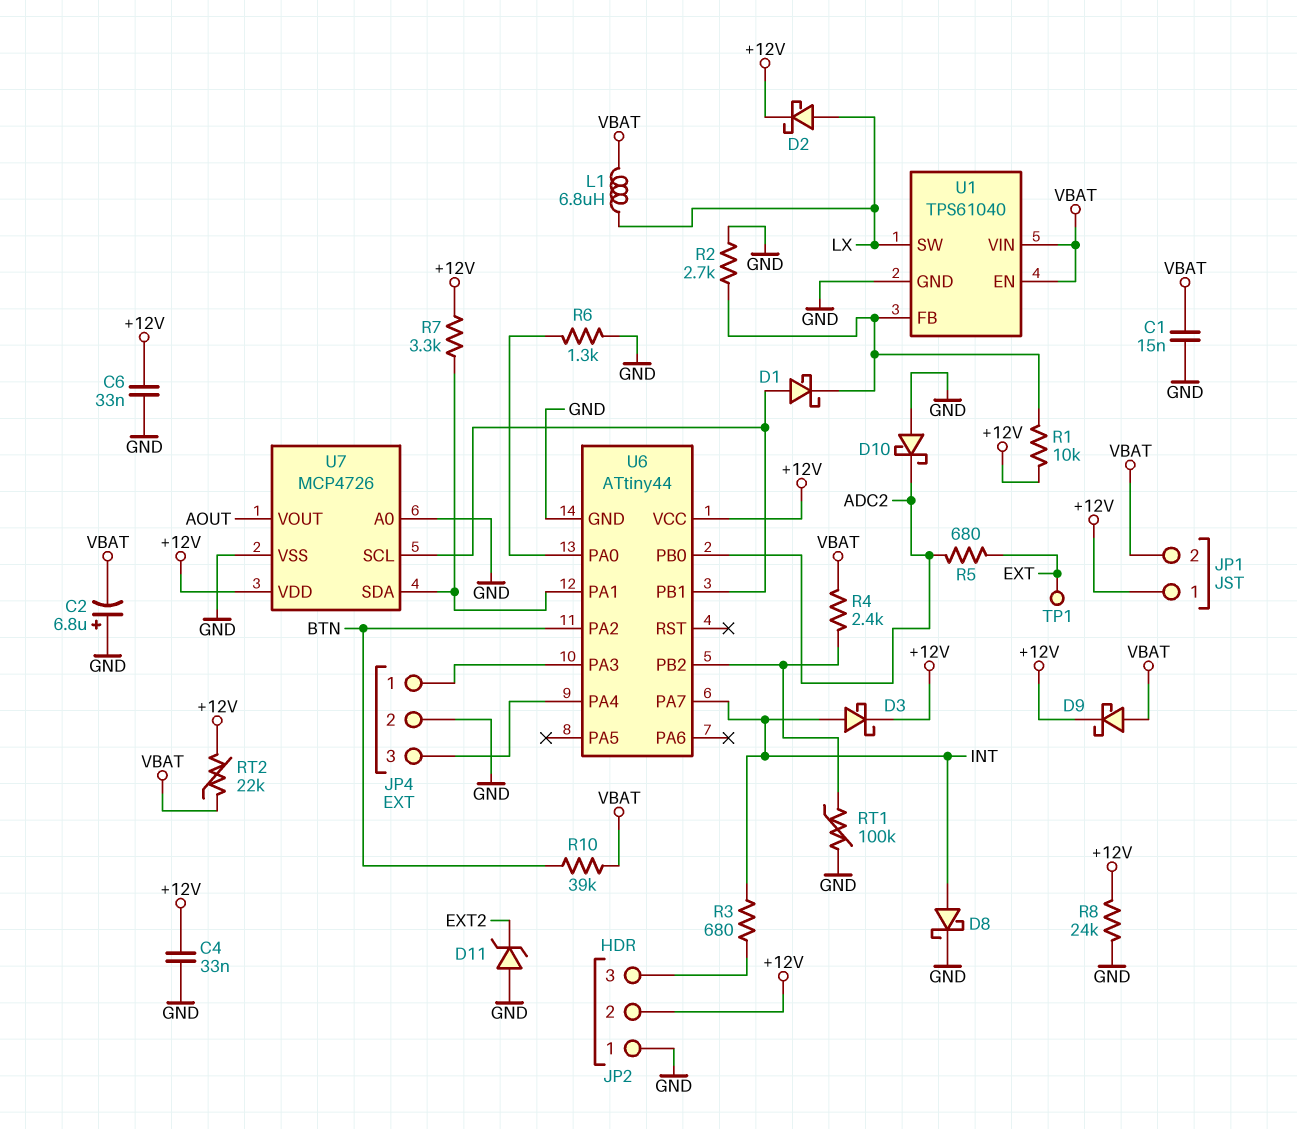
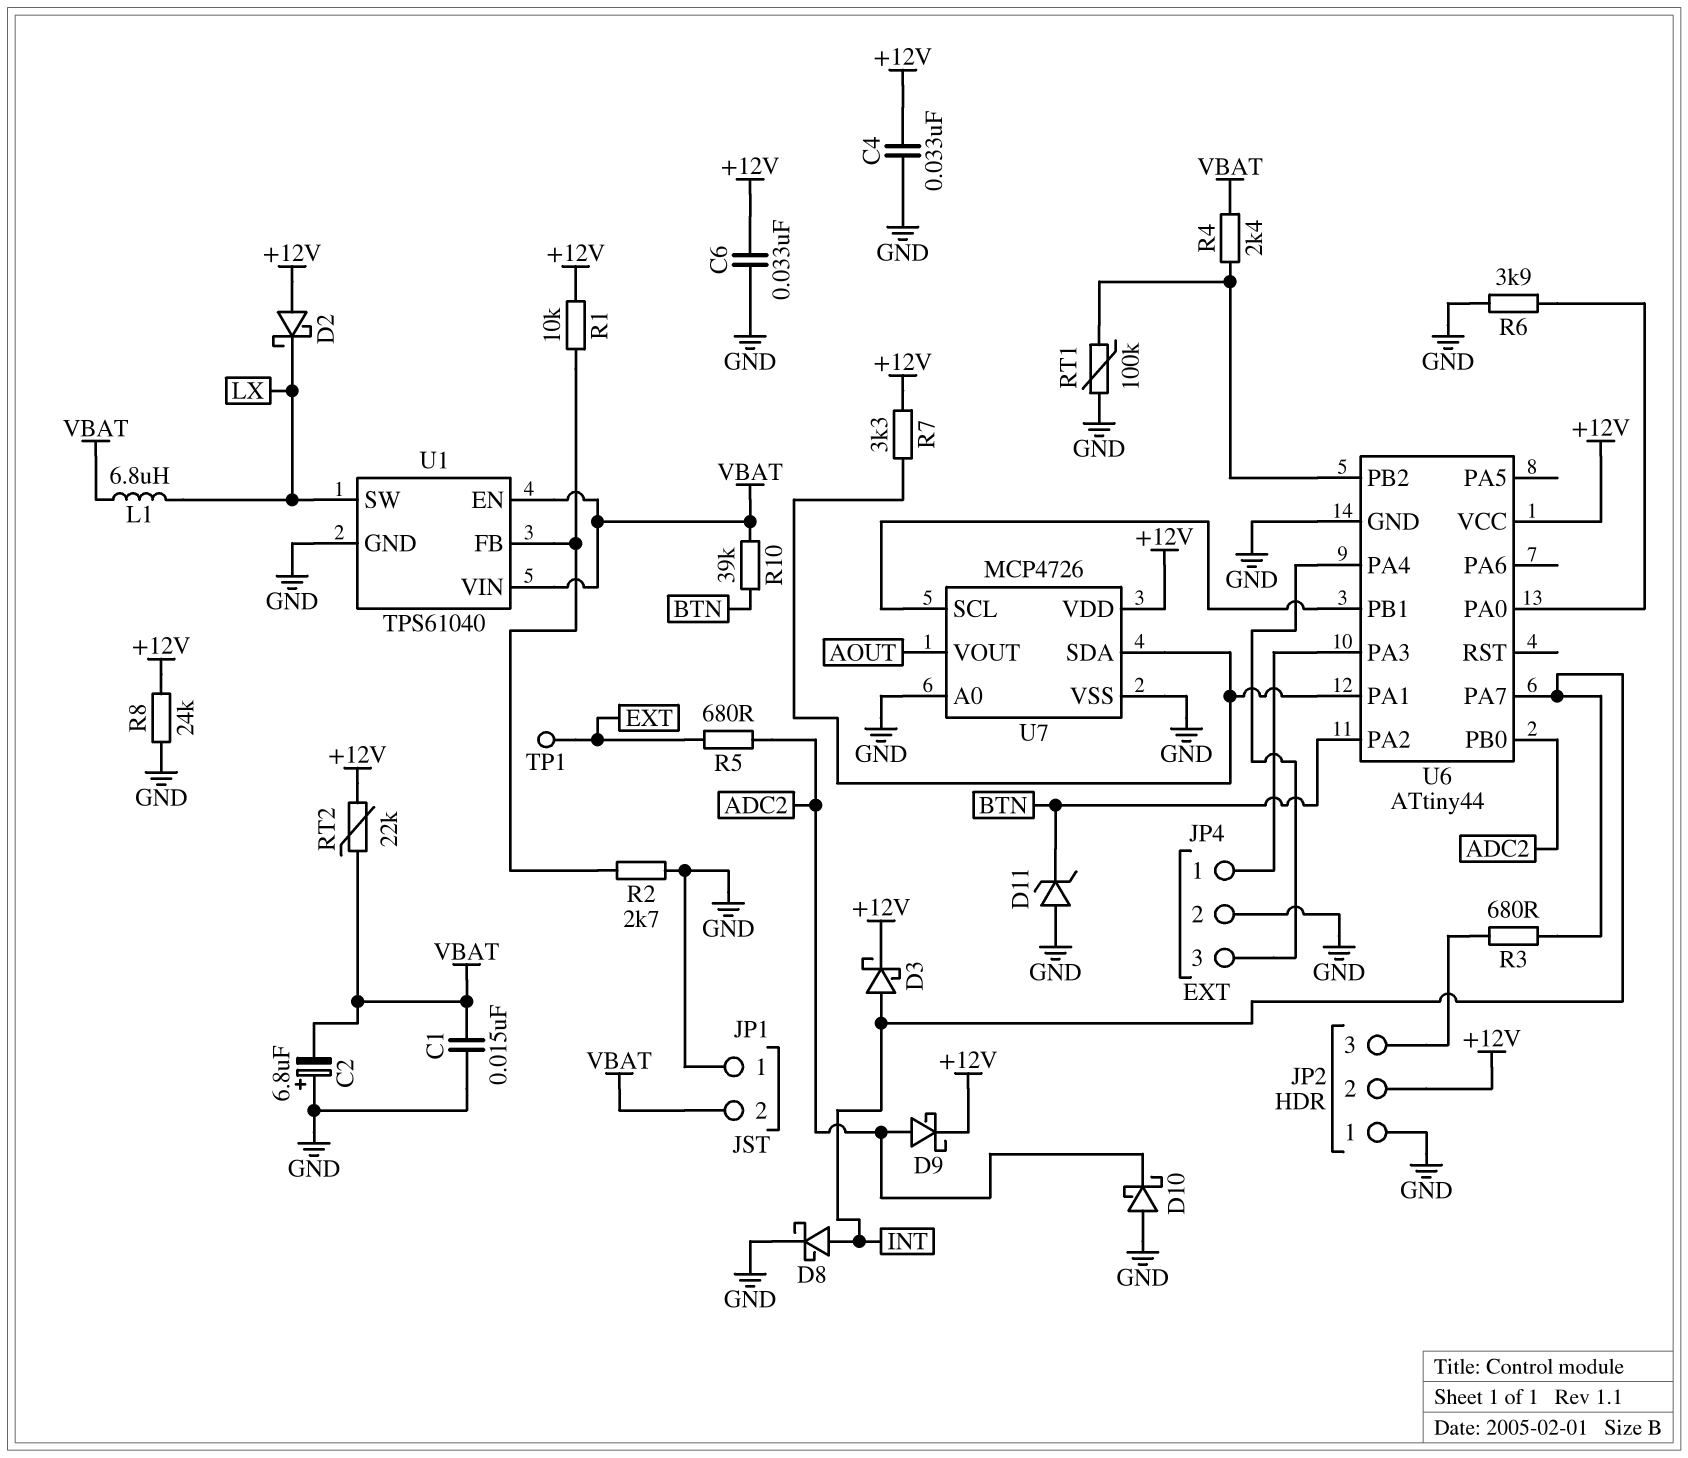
D1: schottky (A U6/PB1, K U1/FB) -> none
D2: schottky (A LX, K +12V) -> schottky (A +12V, K LX)
D9: schottky (A VBAT, K +12V) -> schottky (A ADC2, K +12V)
D11: zener (A GND, K EXT2) -> zener (A GND, K BTN)
JP1 pin 1: +12V -> GND
R6: 1.3k (GND, U6/PA0) -> 3.9k (GND, U6/PA0)

